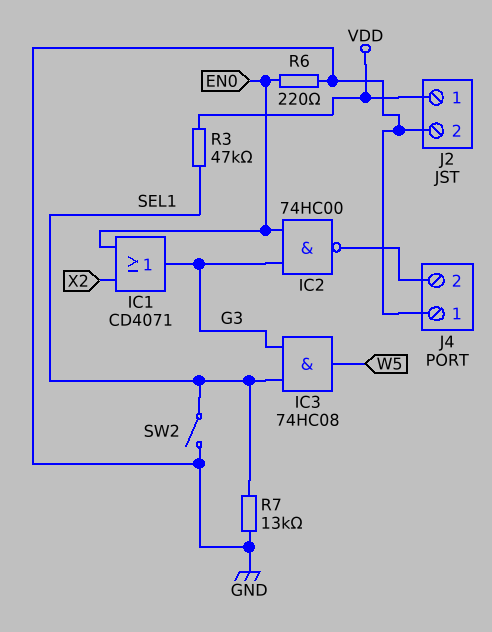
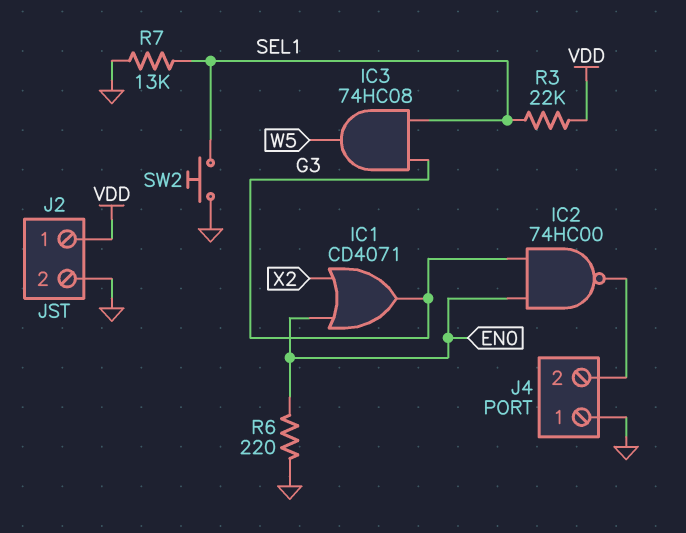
R3: 47k (SEL1, VDD) -> 22k (SEL1, VDD)
SW2: switch (GND, SEL1) -> button (GND, SEL1)

